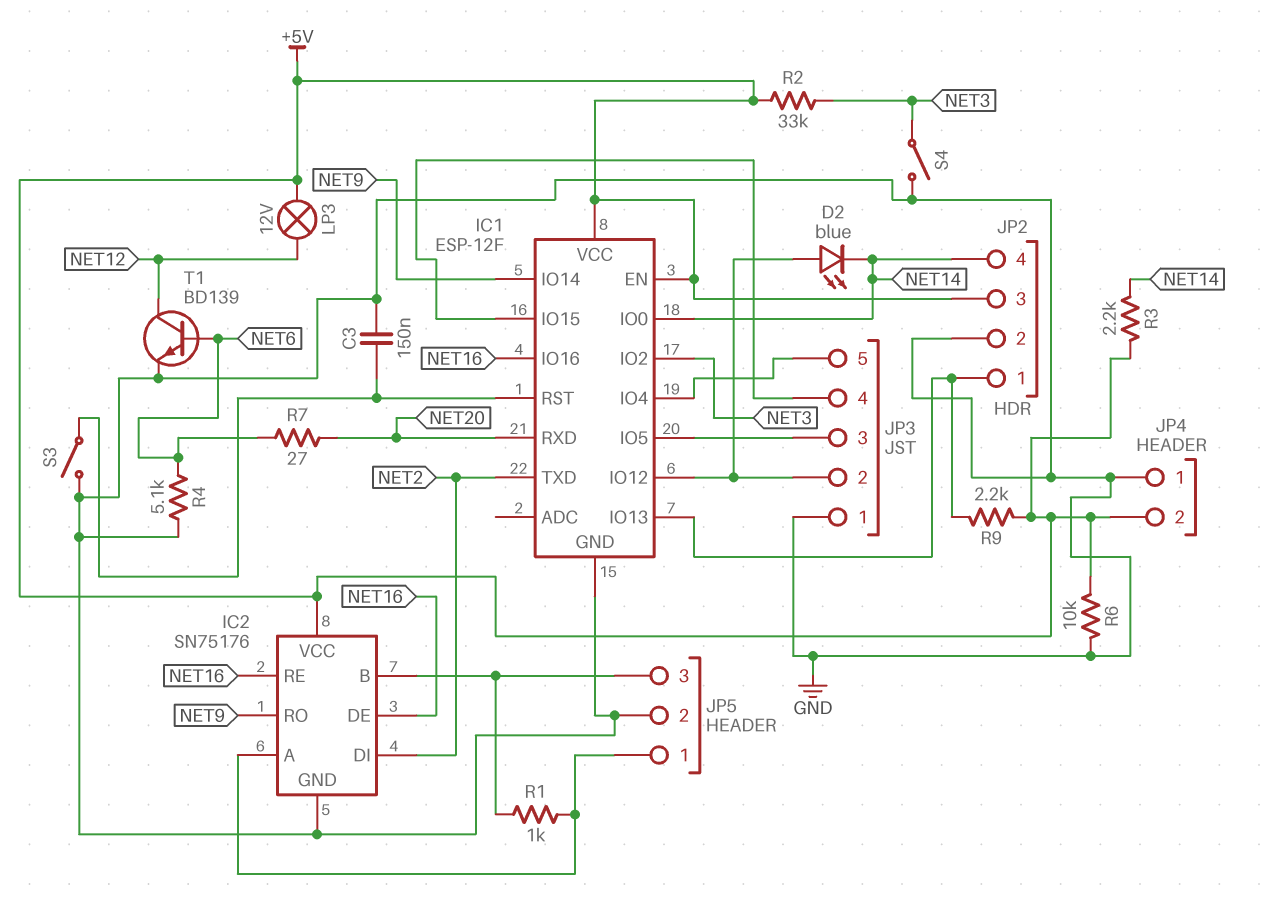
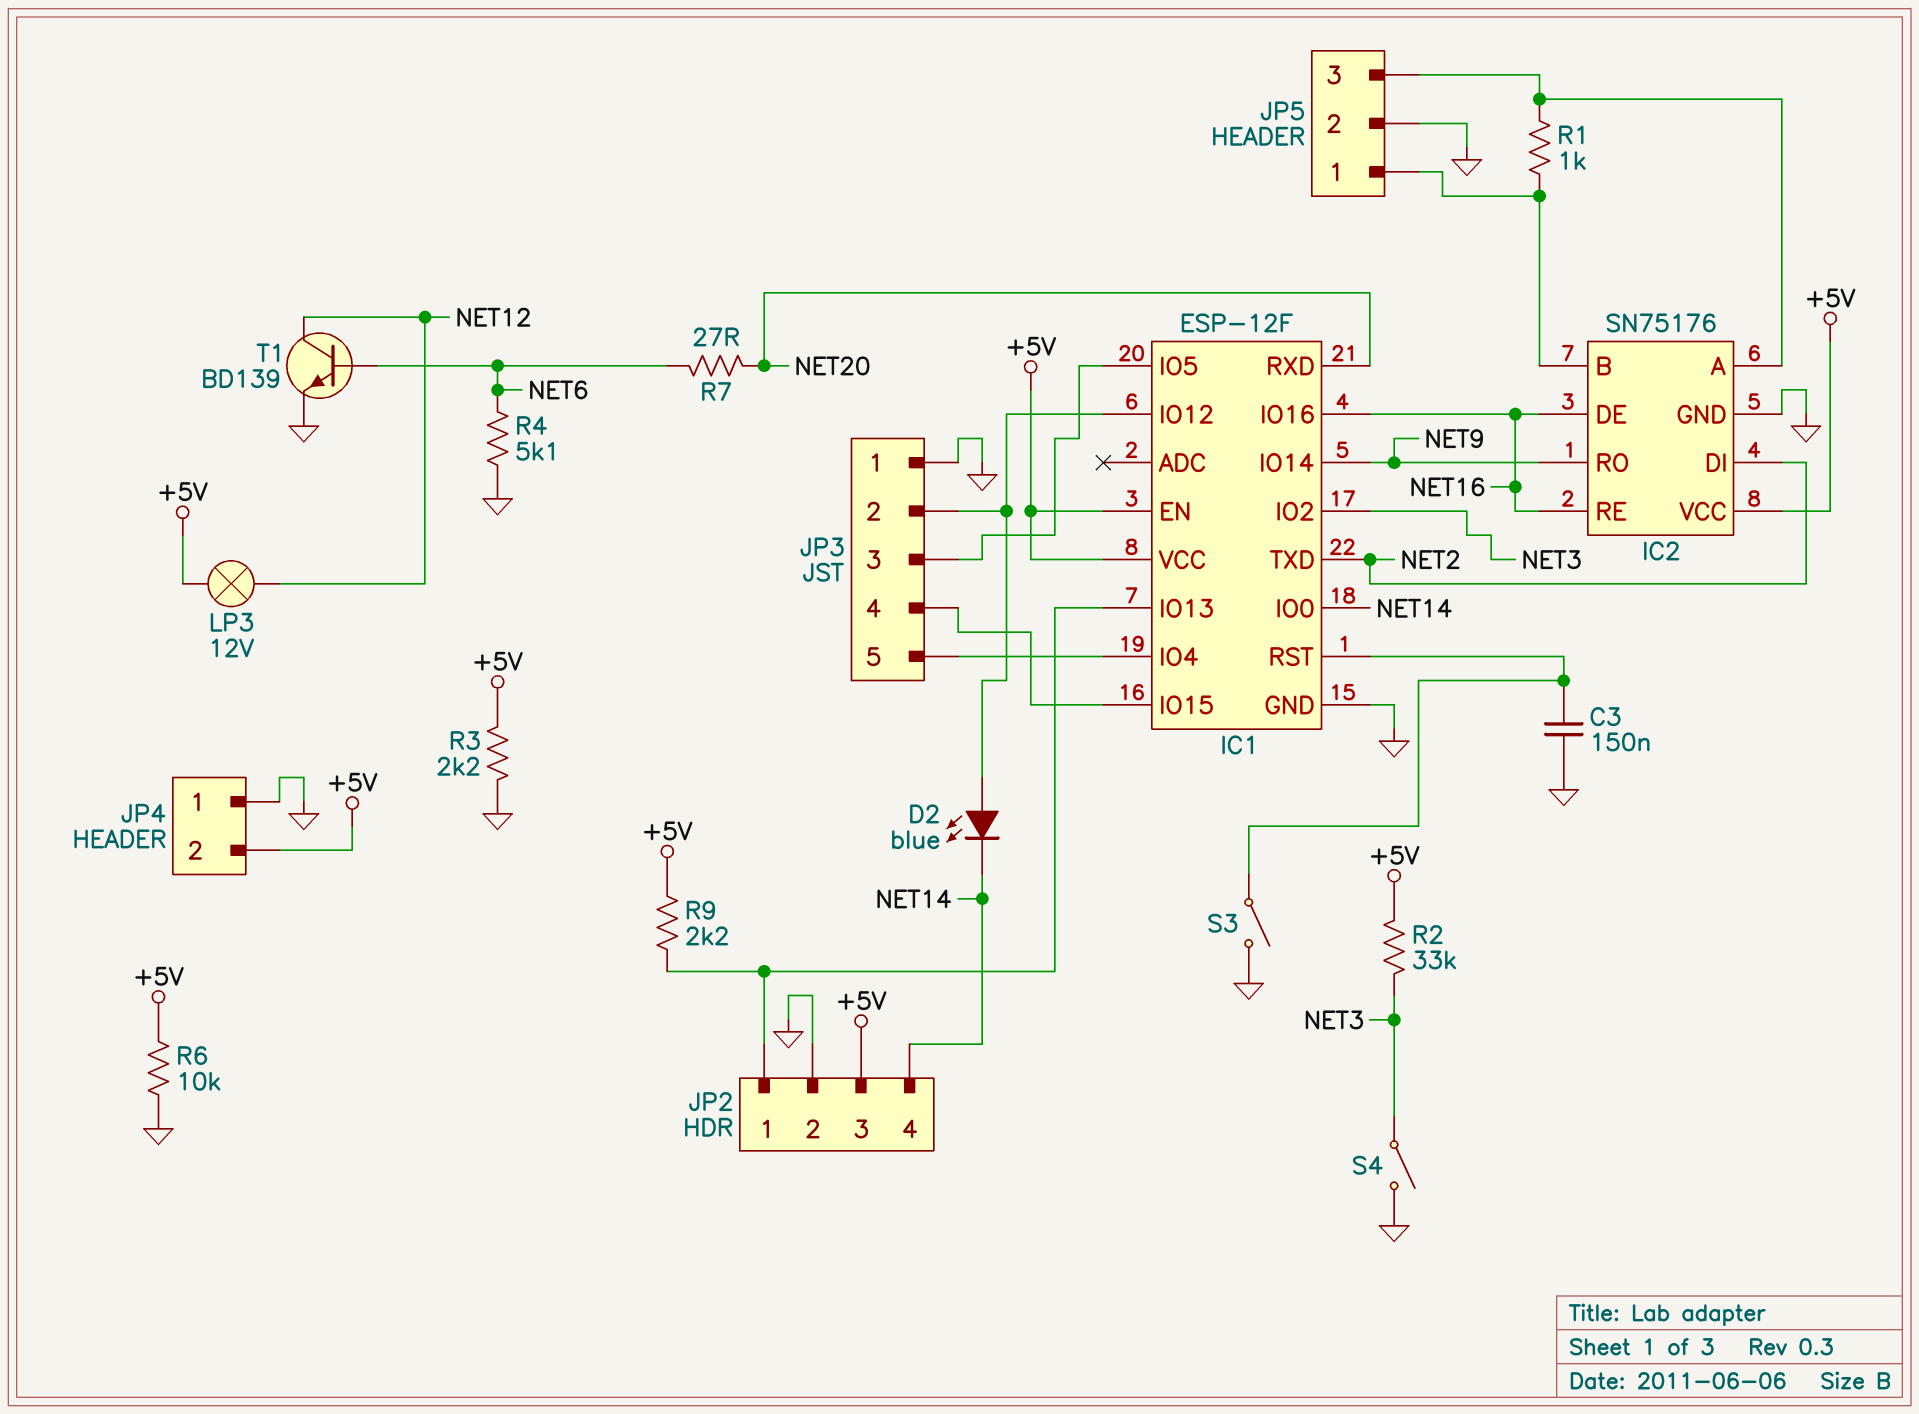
JP5 pin 1: IC2/A -> IC2/B
JP5 pin 3: IC2/B -> IC2/A
R3: 2.2k (+5V, NET14) -> 2.2k (+5V, GND)

